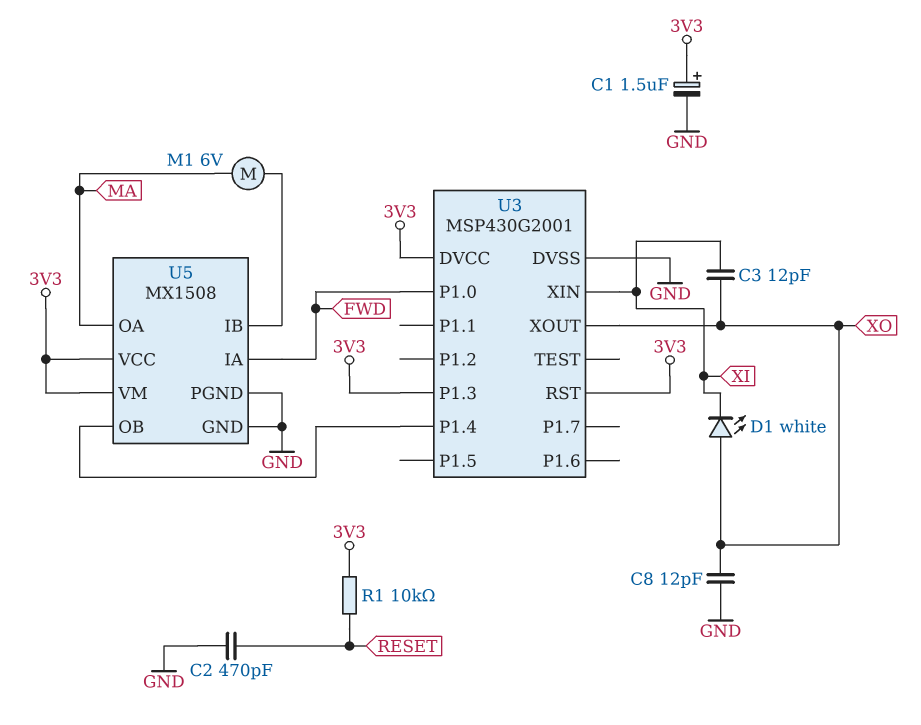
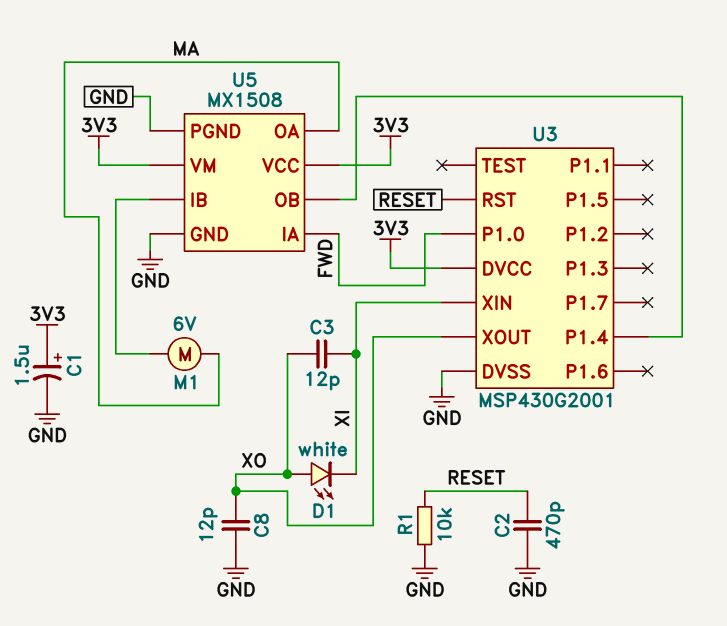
R1: 10k (3V3, RESET) -> 10k (GND, RESET)
U3 pin P1.3: 3V3 -> none
U3 pin RST: 3V3 -> RESET

